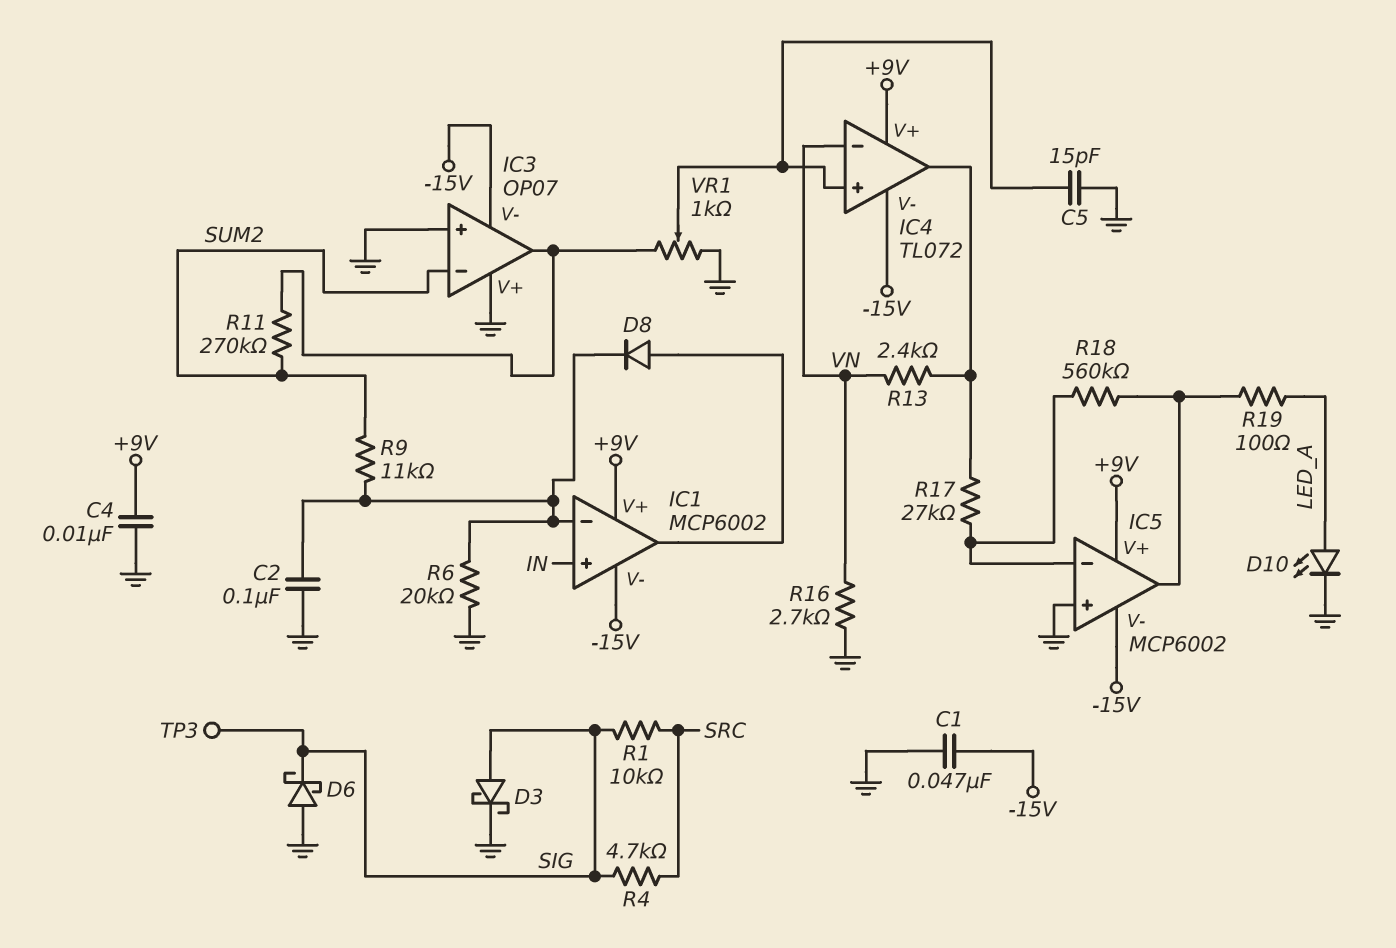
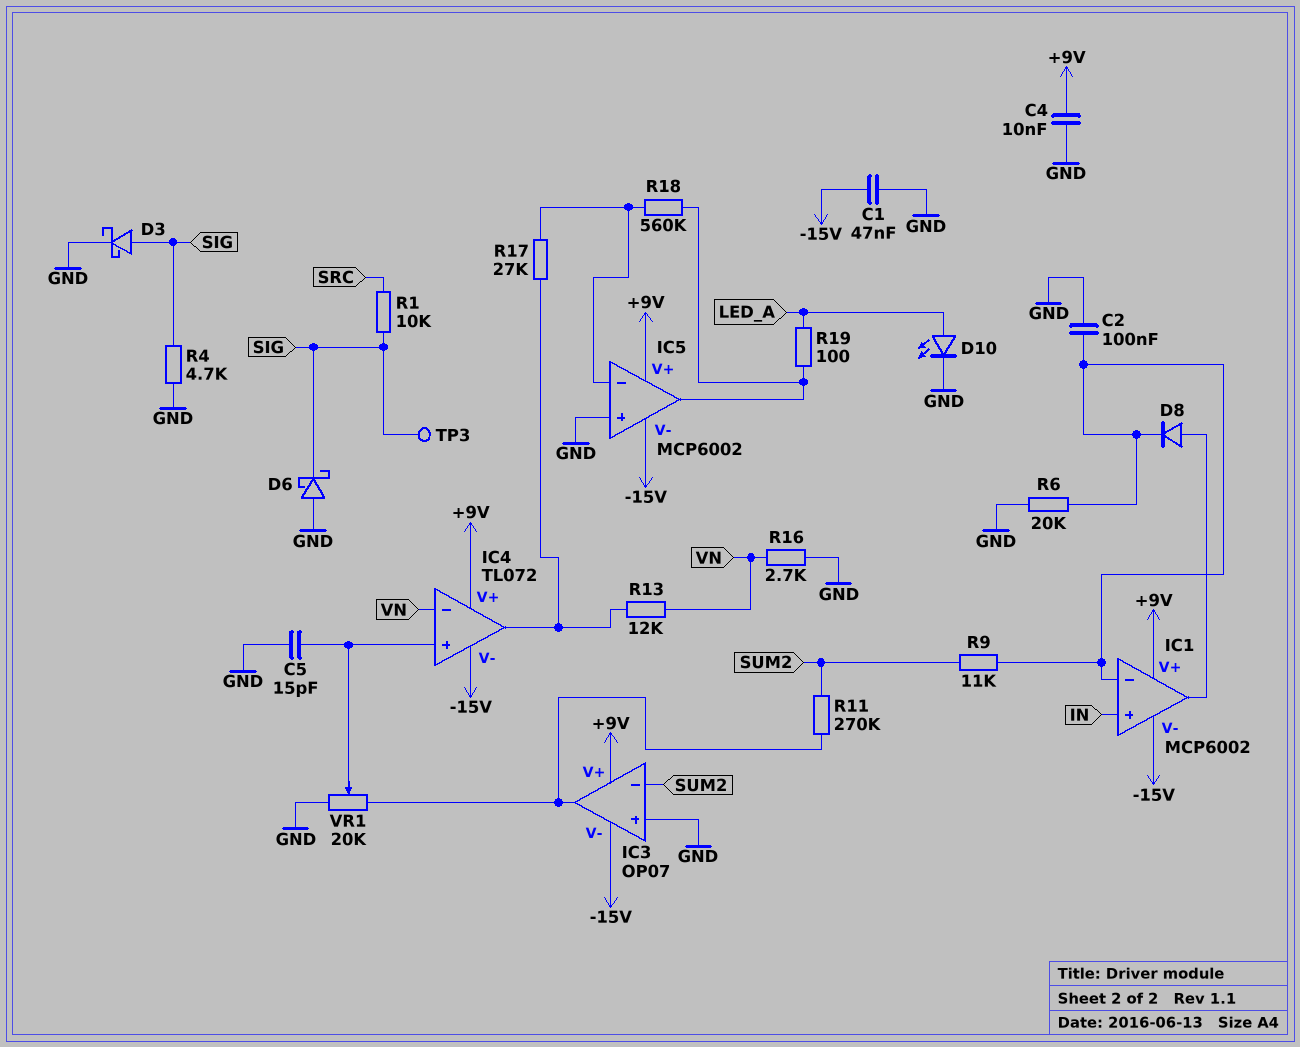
IC3 pin V+: GND -> +9V
R4: 4.7k (SIG, SRC) -> 4.7k (GND, SIG)
R13: 2.4k (IC4/out, VN) -> 12k (IC4/out, VN)
VR1: 1k (GND, IC3/out, wiper IC4/in+) -> 20k (GND, IC3/out, wiper IC4/in+)

